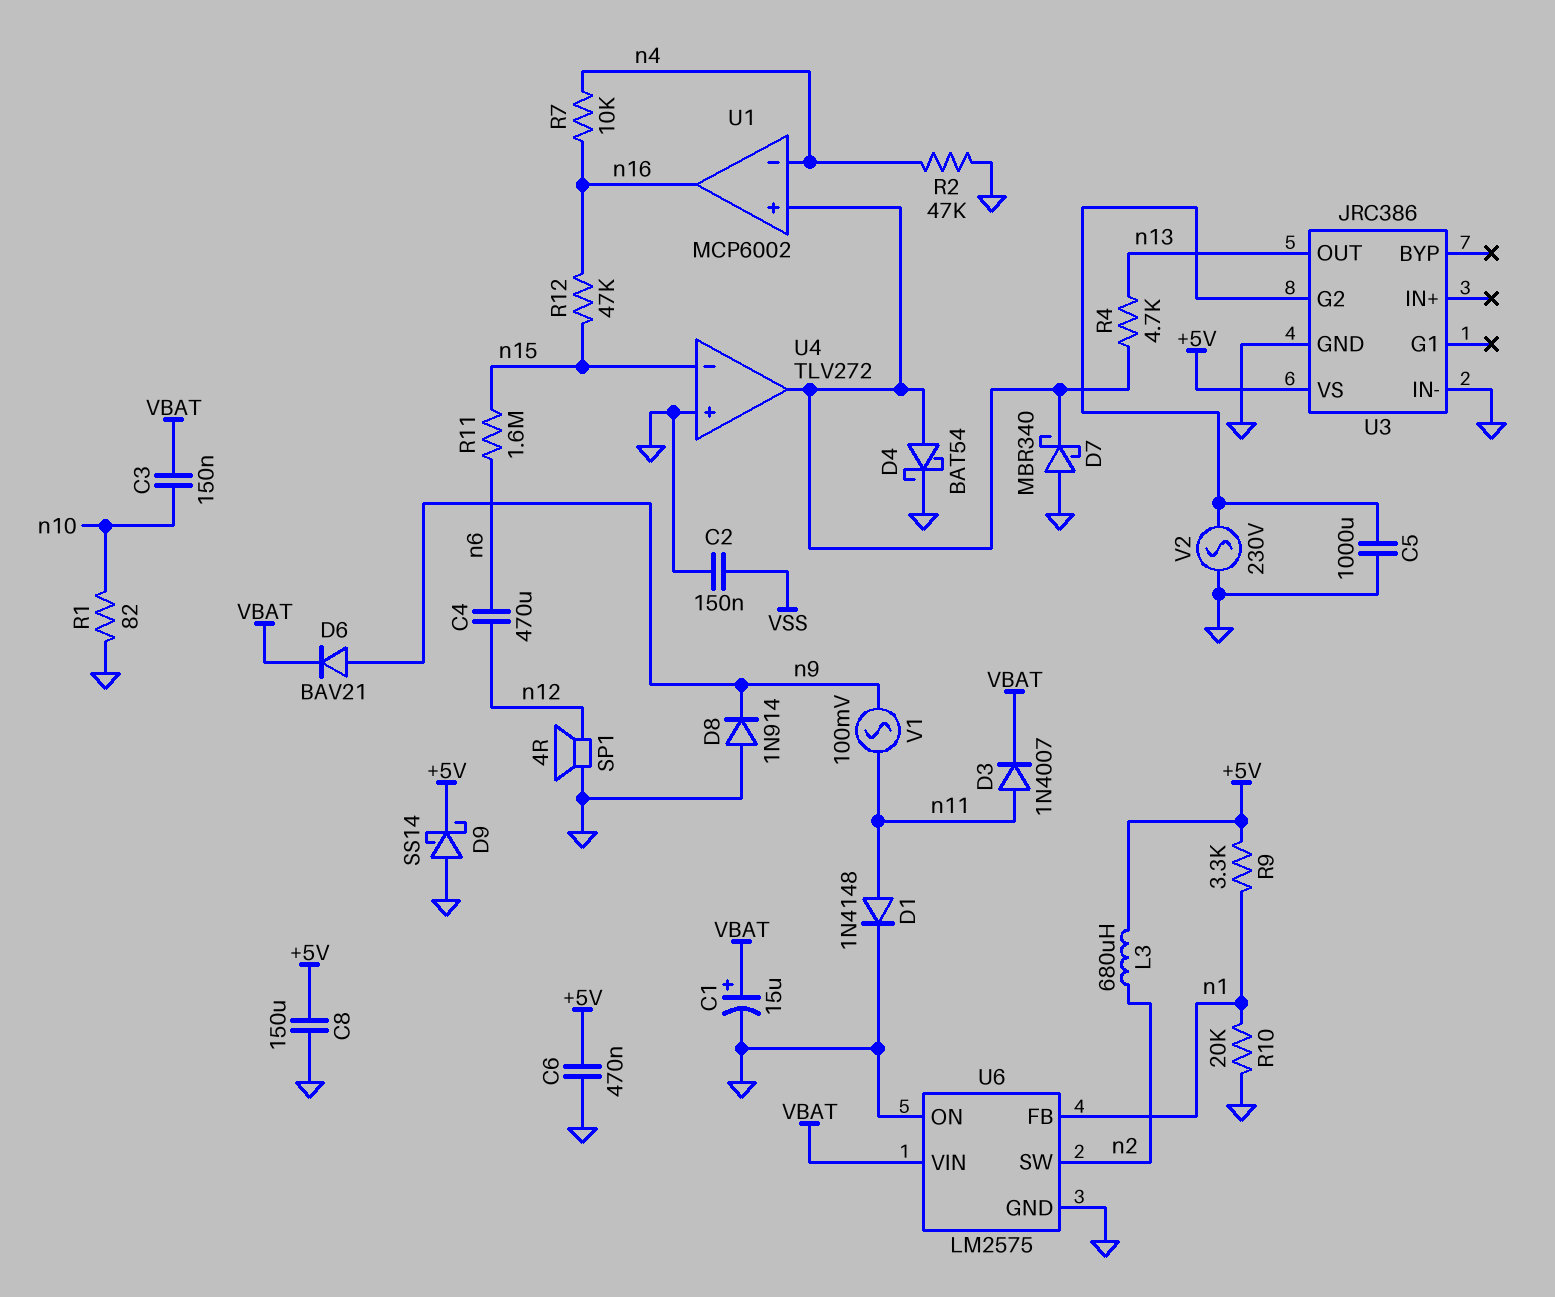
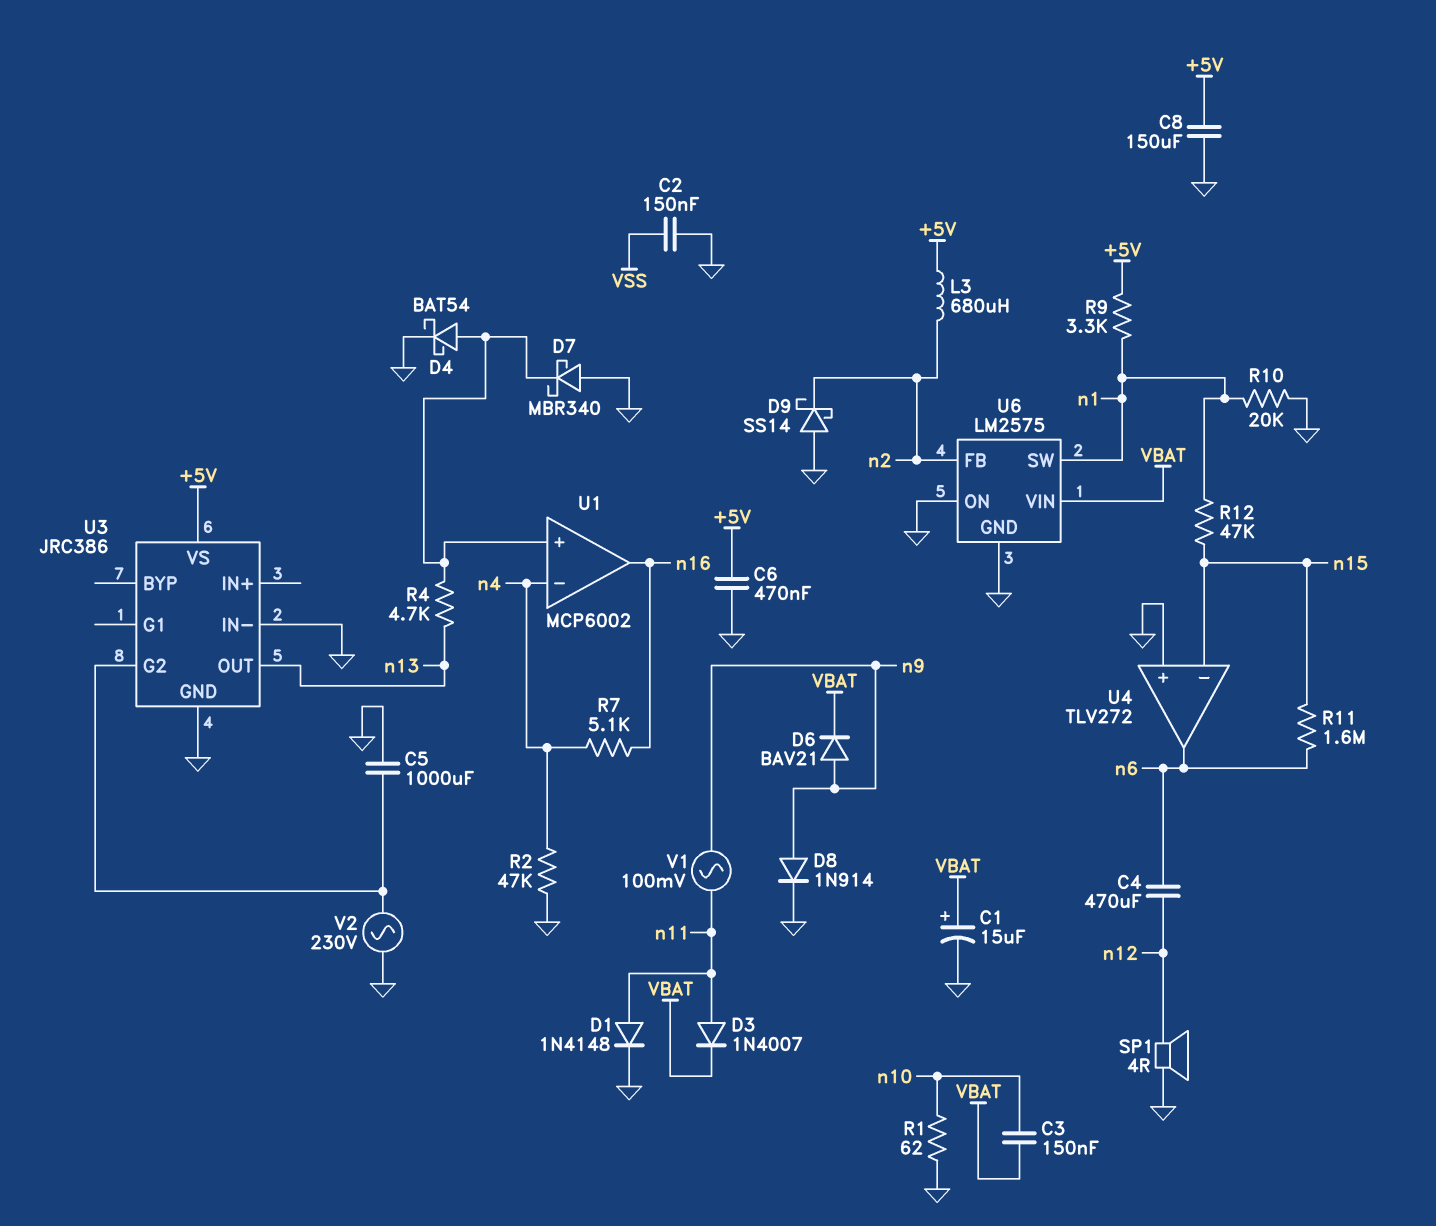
D8: diode 1N914 (A GND, K n9) -> diode 1N914 (A n9, K GND)
D9: schottky SS14 (A GND, K +5V) -> schottky SS14 (A GND, K n2)
R1: 82 (GND, n10) -> 62 (GND, n10)
R7: 10k (n4, n16) -> 5.1k (n4, n16)
R12: 47k (n15, n16) -> 47k (n1, n15)
U4 pin out: U1/in+ -> n6
U6 pin FB: n1 -> n2
U6 pin SW: n2 -> n1

